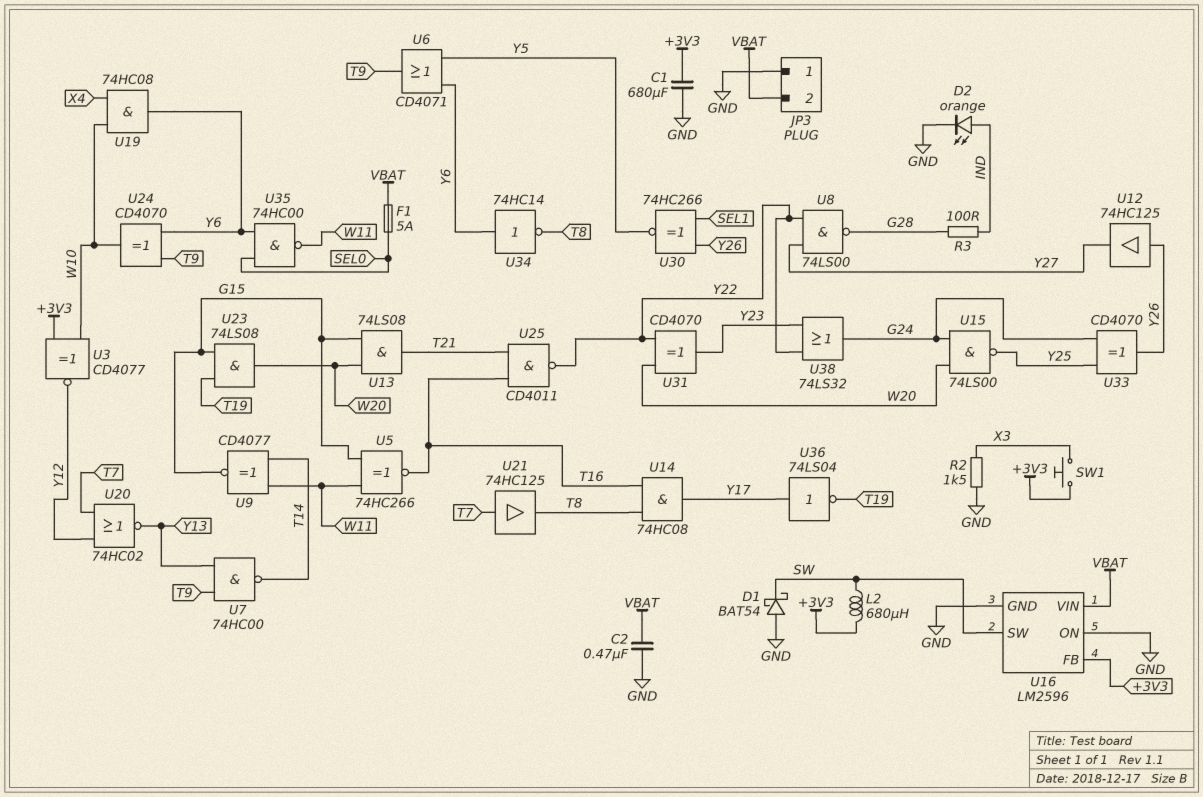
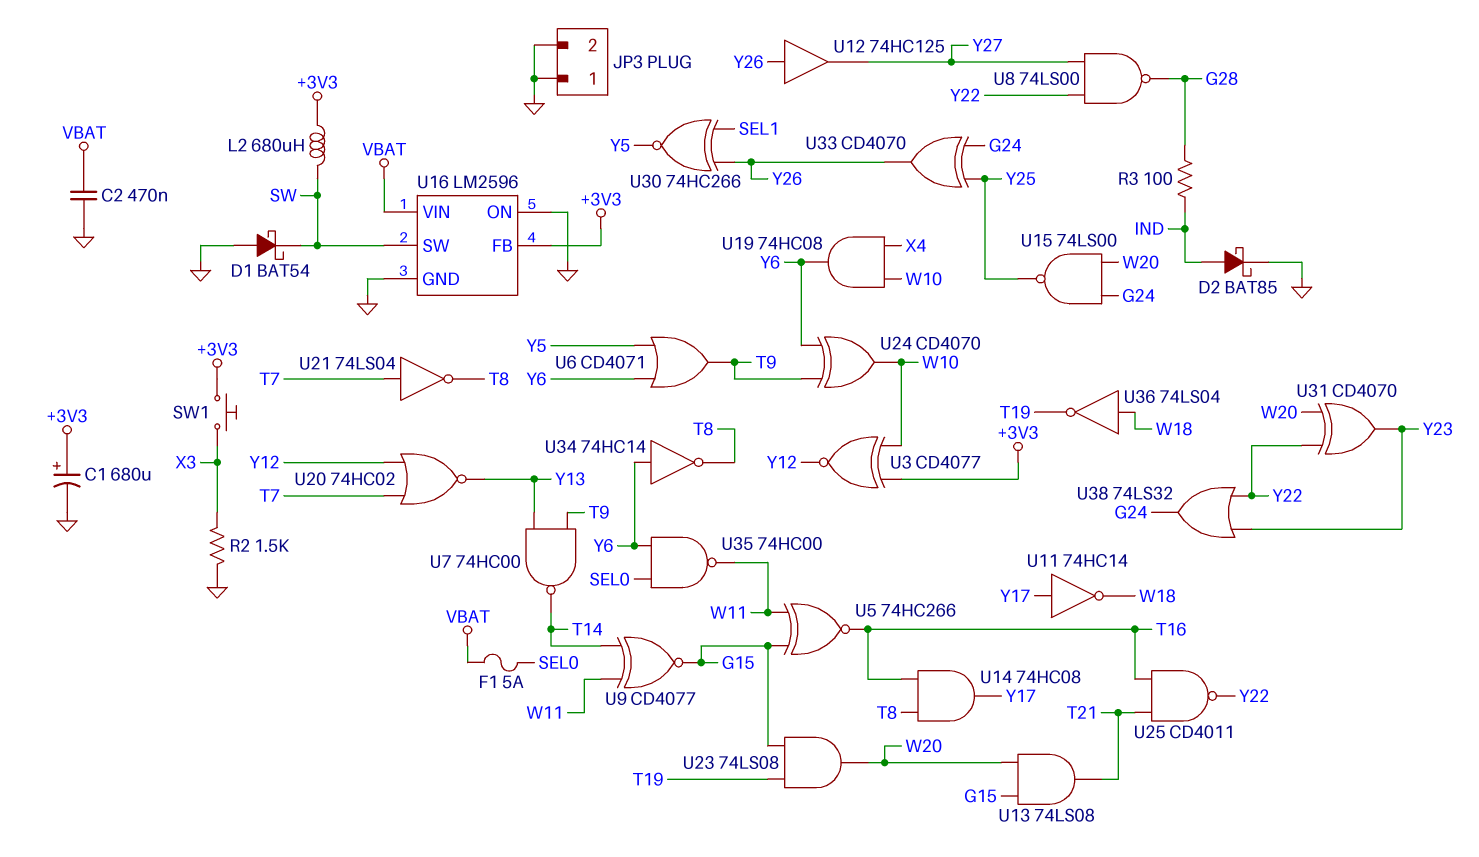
C1: 680uF (+3V3, GND) -> 680uF (plus +3V3, minus GND)
D2: LED orange (A IND, K GND) -> schottky BAT85 (A IND, K GND)
JP3 pin 2: VBAT -> GND
U11: none -> NOT 74HC14 (in Y17, out W18)
U21: buffer 74HC125 (in T7, out T8) -> NOT 74LS04 (in T7, out T8)
U36: NOT 74LS04 (in Y17, out T19) -> NOT 74LS04 (in W18, out T19)

